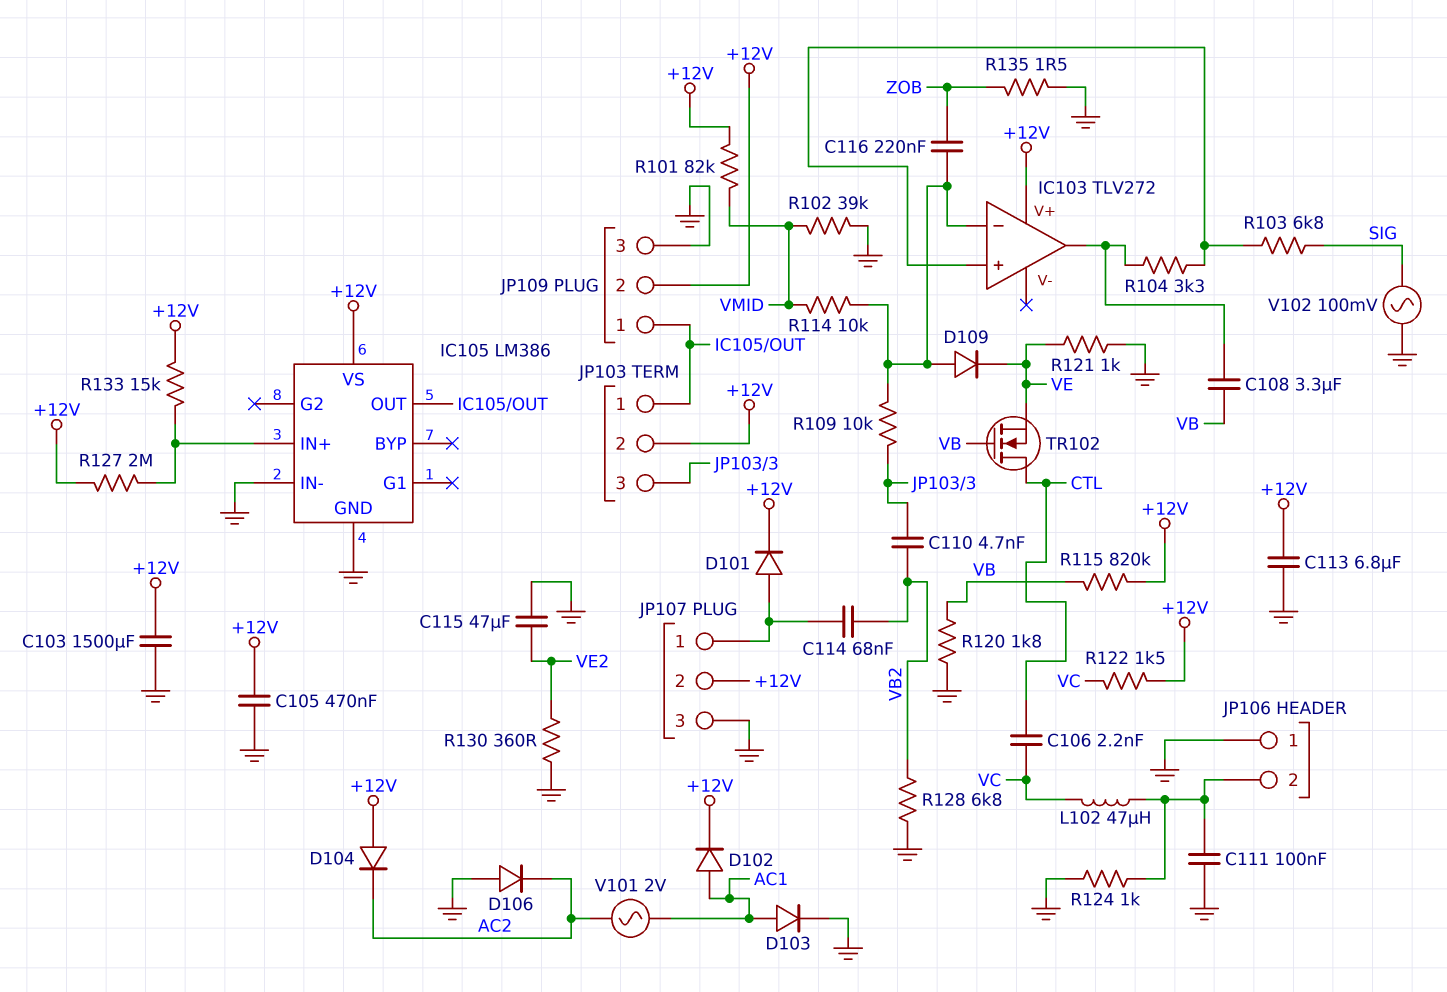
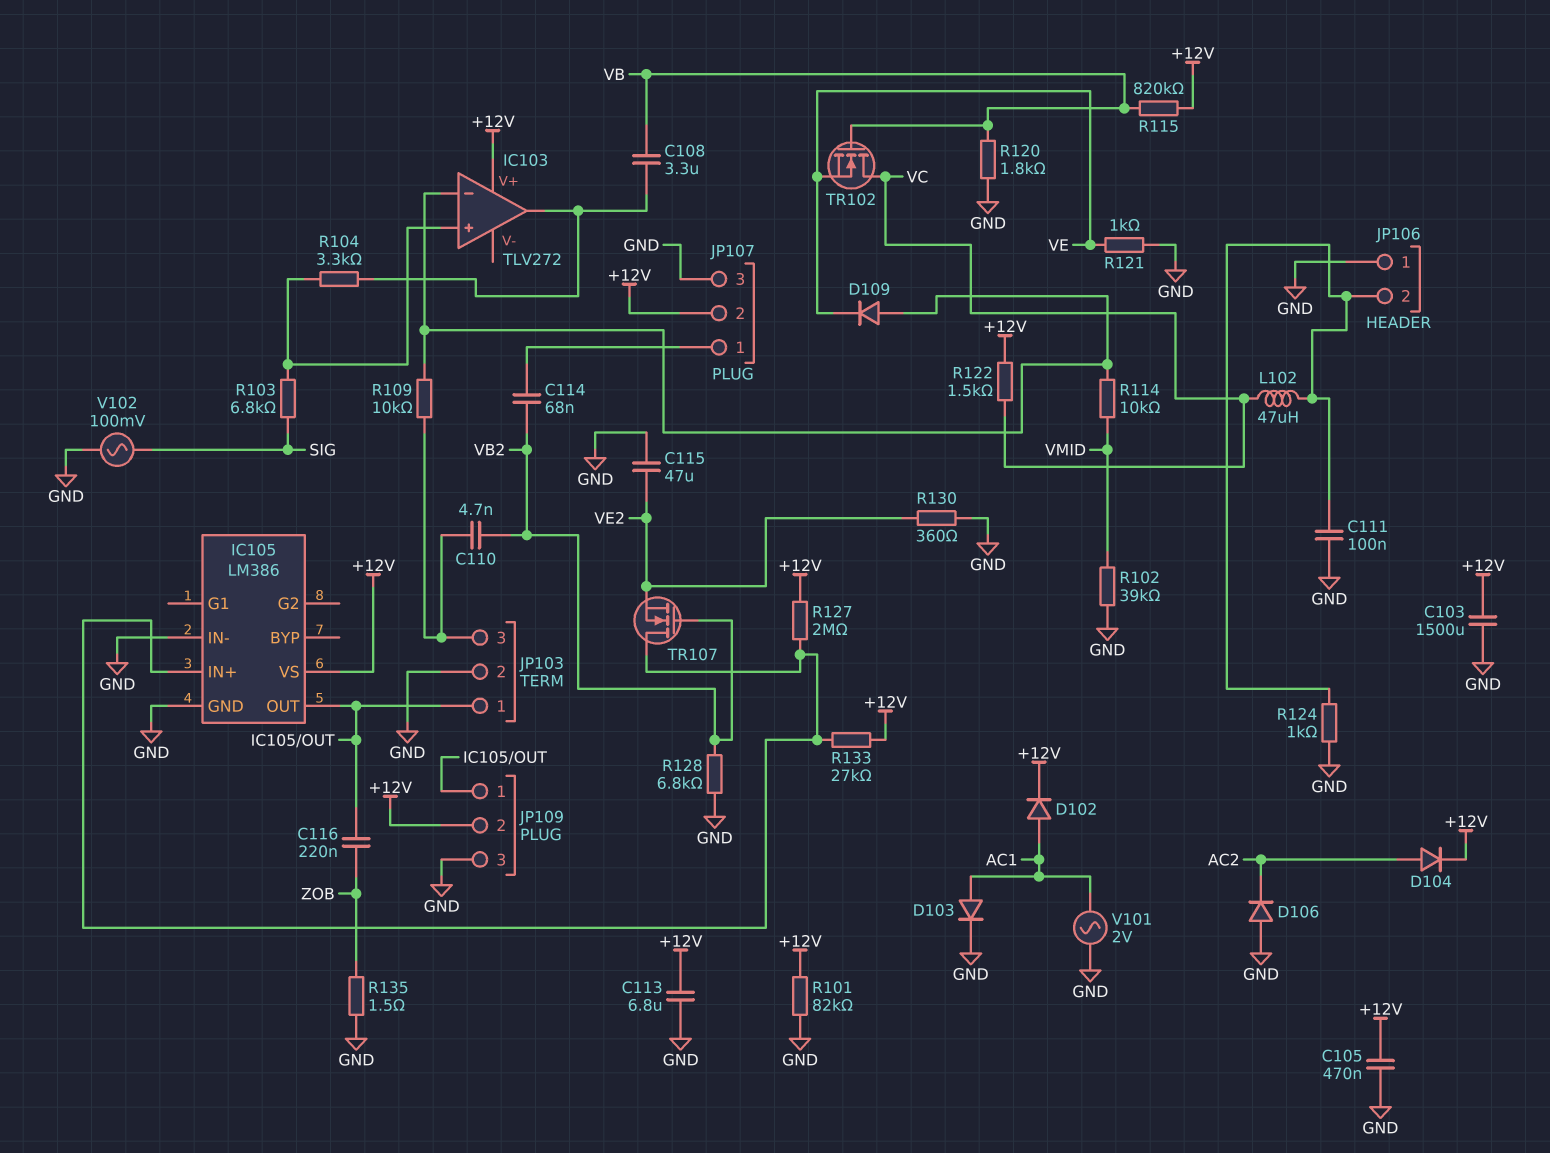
C106: 2.2nF (CTL, VC) -> none
C116: 220nF (IC103/in-, ZOB) -> 220nF (IC105/OUT, ZOB)
D101: diode (A JP107/1, K +12V) -> none
D104: diode (A +12V, K AC2) -> diode (A AC2, K +12V)
JP103 pin 2: +12V -> GND
R101: 82k (+12V, VMID) -> 82k (+12V, GND)
R133: 15k (+12V, IC105/IN+) -> 27k (+12V, IC105/IN+)
TR102: NMOS (G VB, D CTL, S VE) -> NMOS (G VB, D VC, S VE)
TR107: none -> NMOS (G VB2, D IC105/IN+, S VE2)
V101: AC 2V (AC1, AC2) -> AC 2V (AC1, GND)

